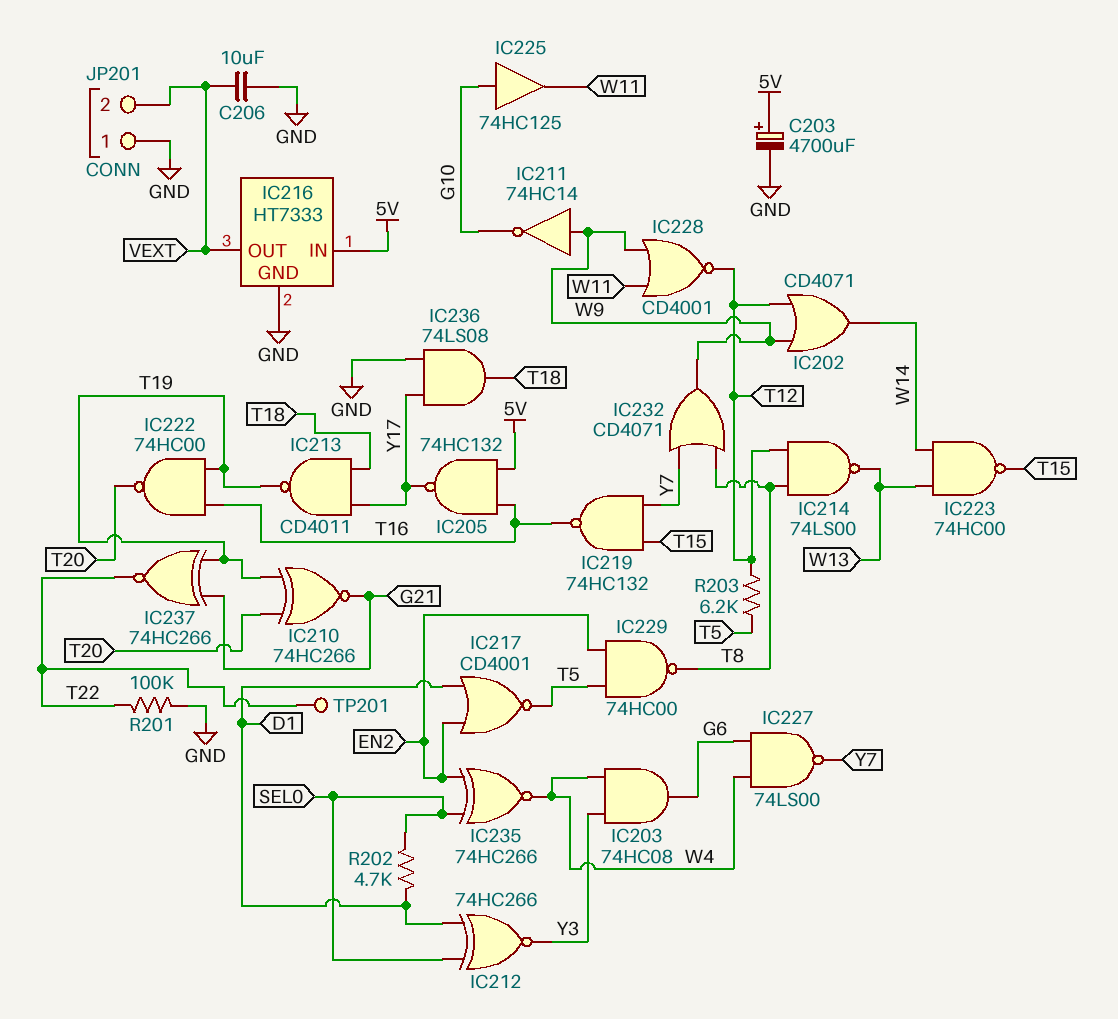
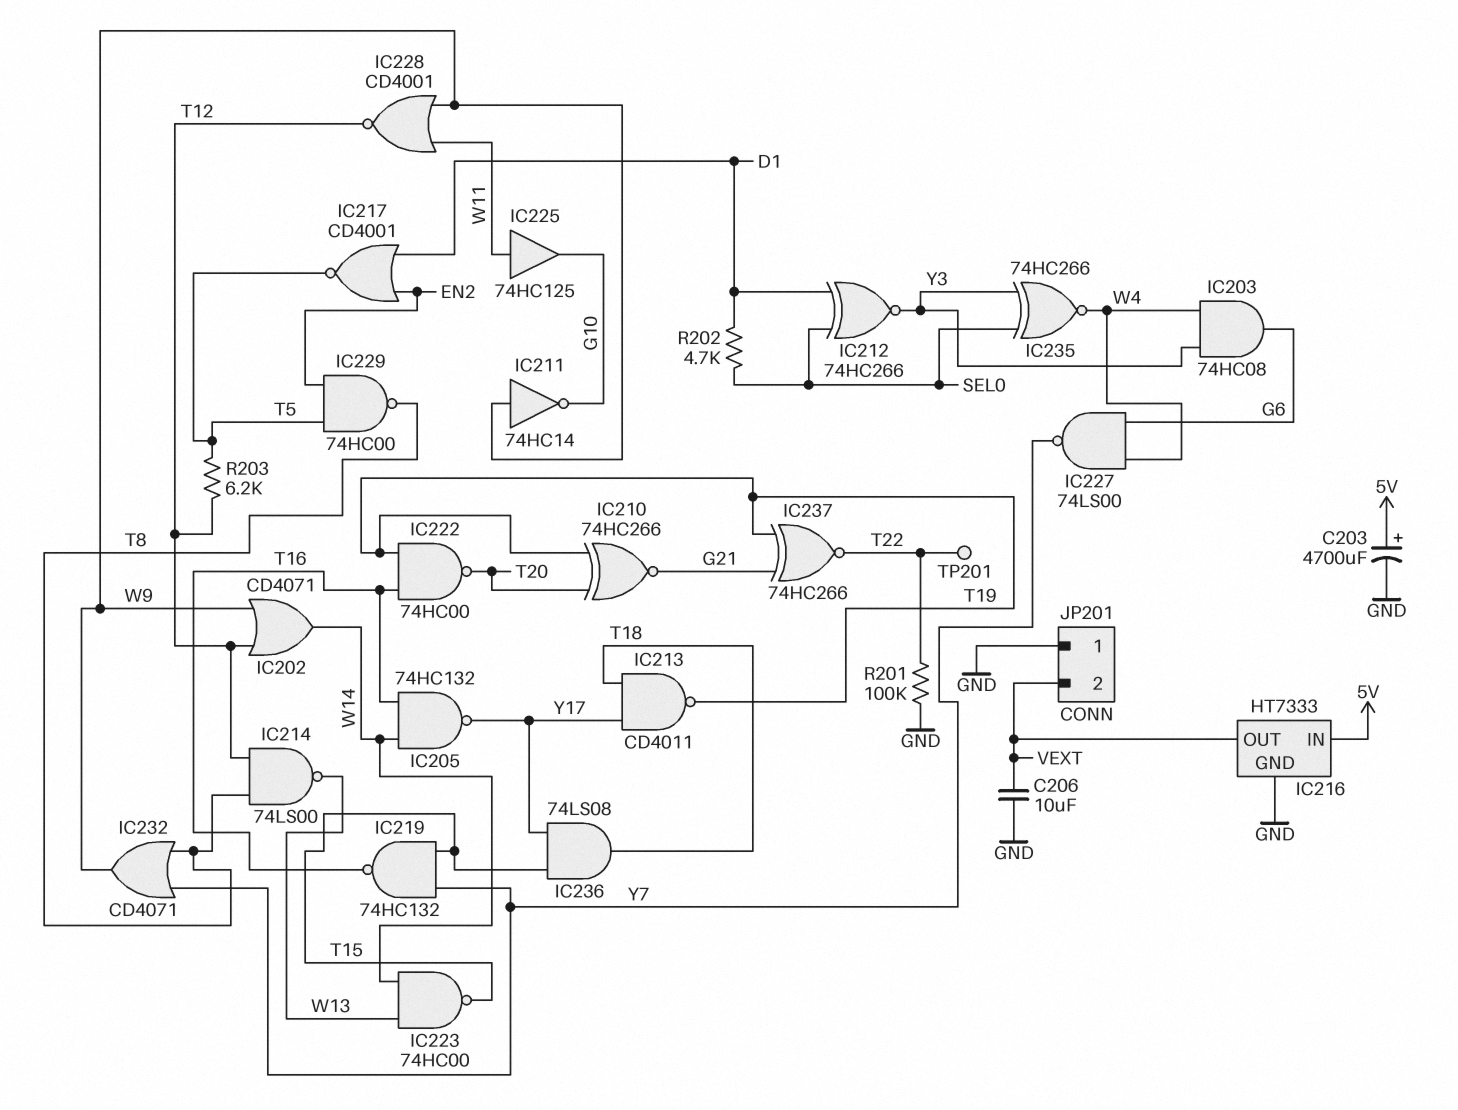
IC205: NAND 74HC132 (in 5V, in T16, out Y17) -> NAND 74HC132 (in T16, in W14, out Y17)
IC225: buffer 74HC125 (in G10, out W11) -> buffer 74HC125 (in W11, out G10)
IC235: XNOR 74HC266 (in EN2, in SEL0, out W4) -> XNOR 74HC266 (in SEL0, in Y3, out W4)
IC236: AND 74LS08 (in GND, in Y17, out T18) -> AND 74LS08 (in T15, in Y17, out T18)

